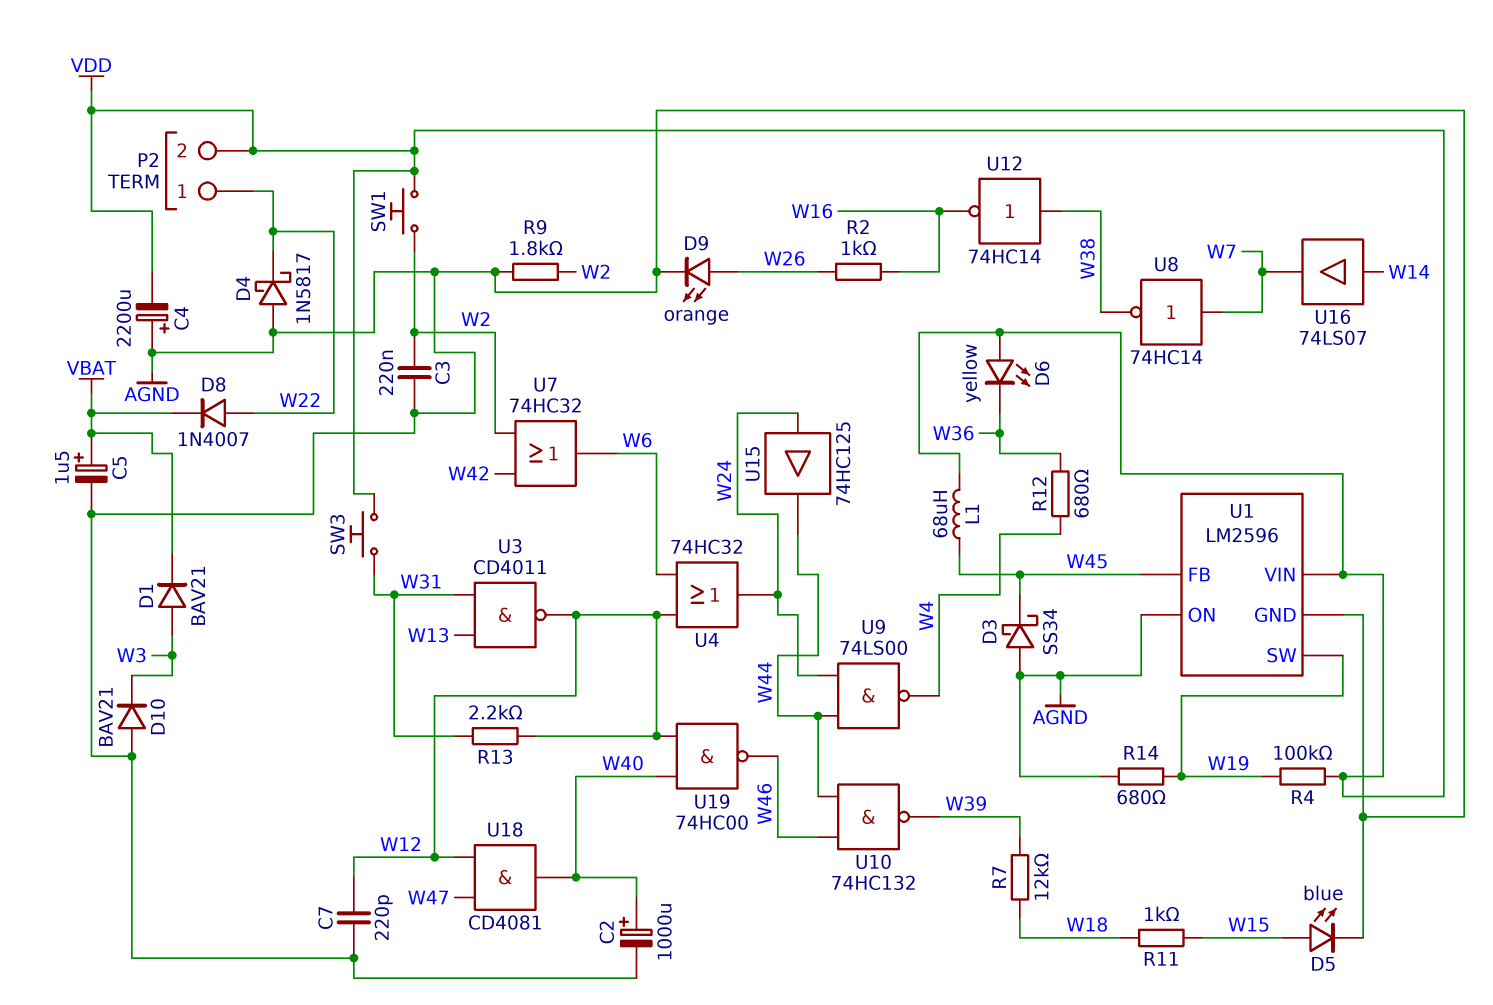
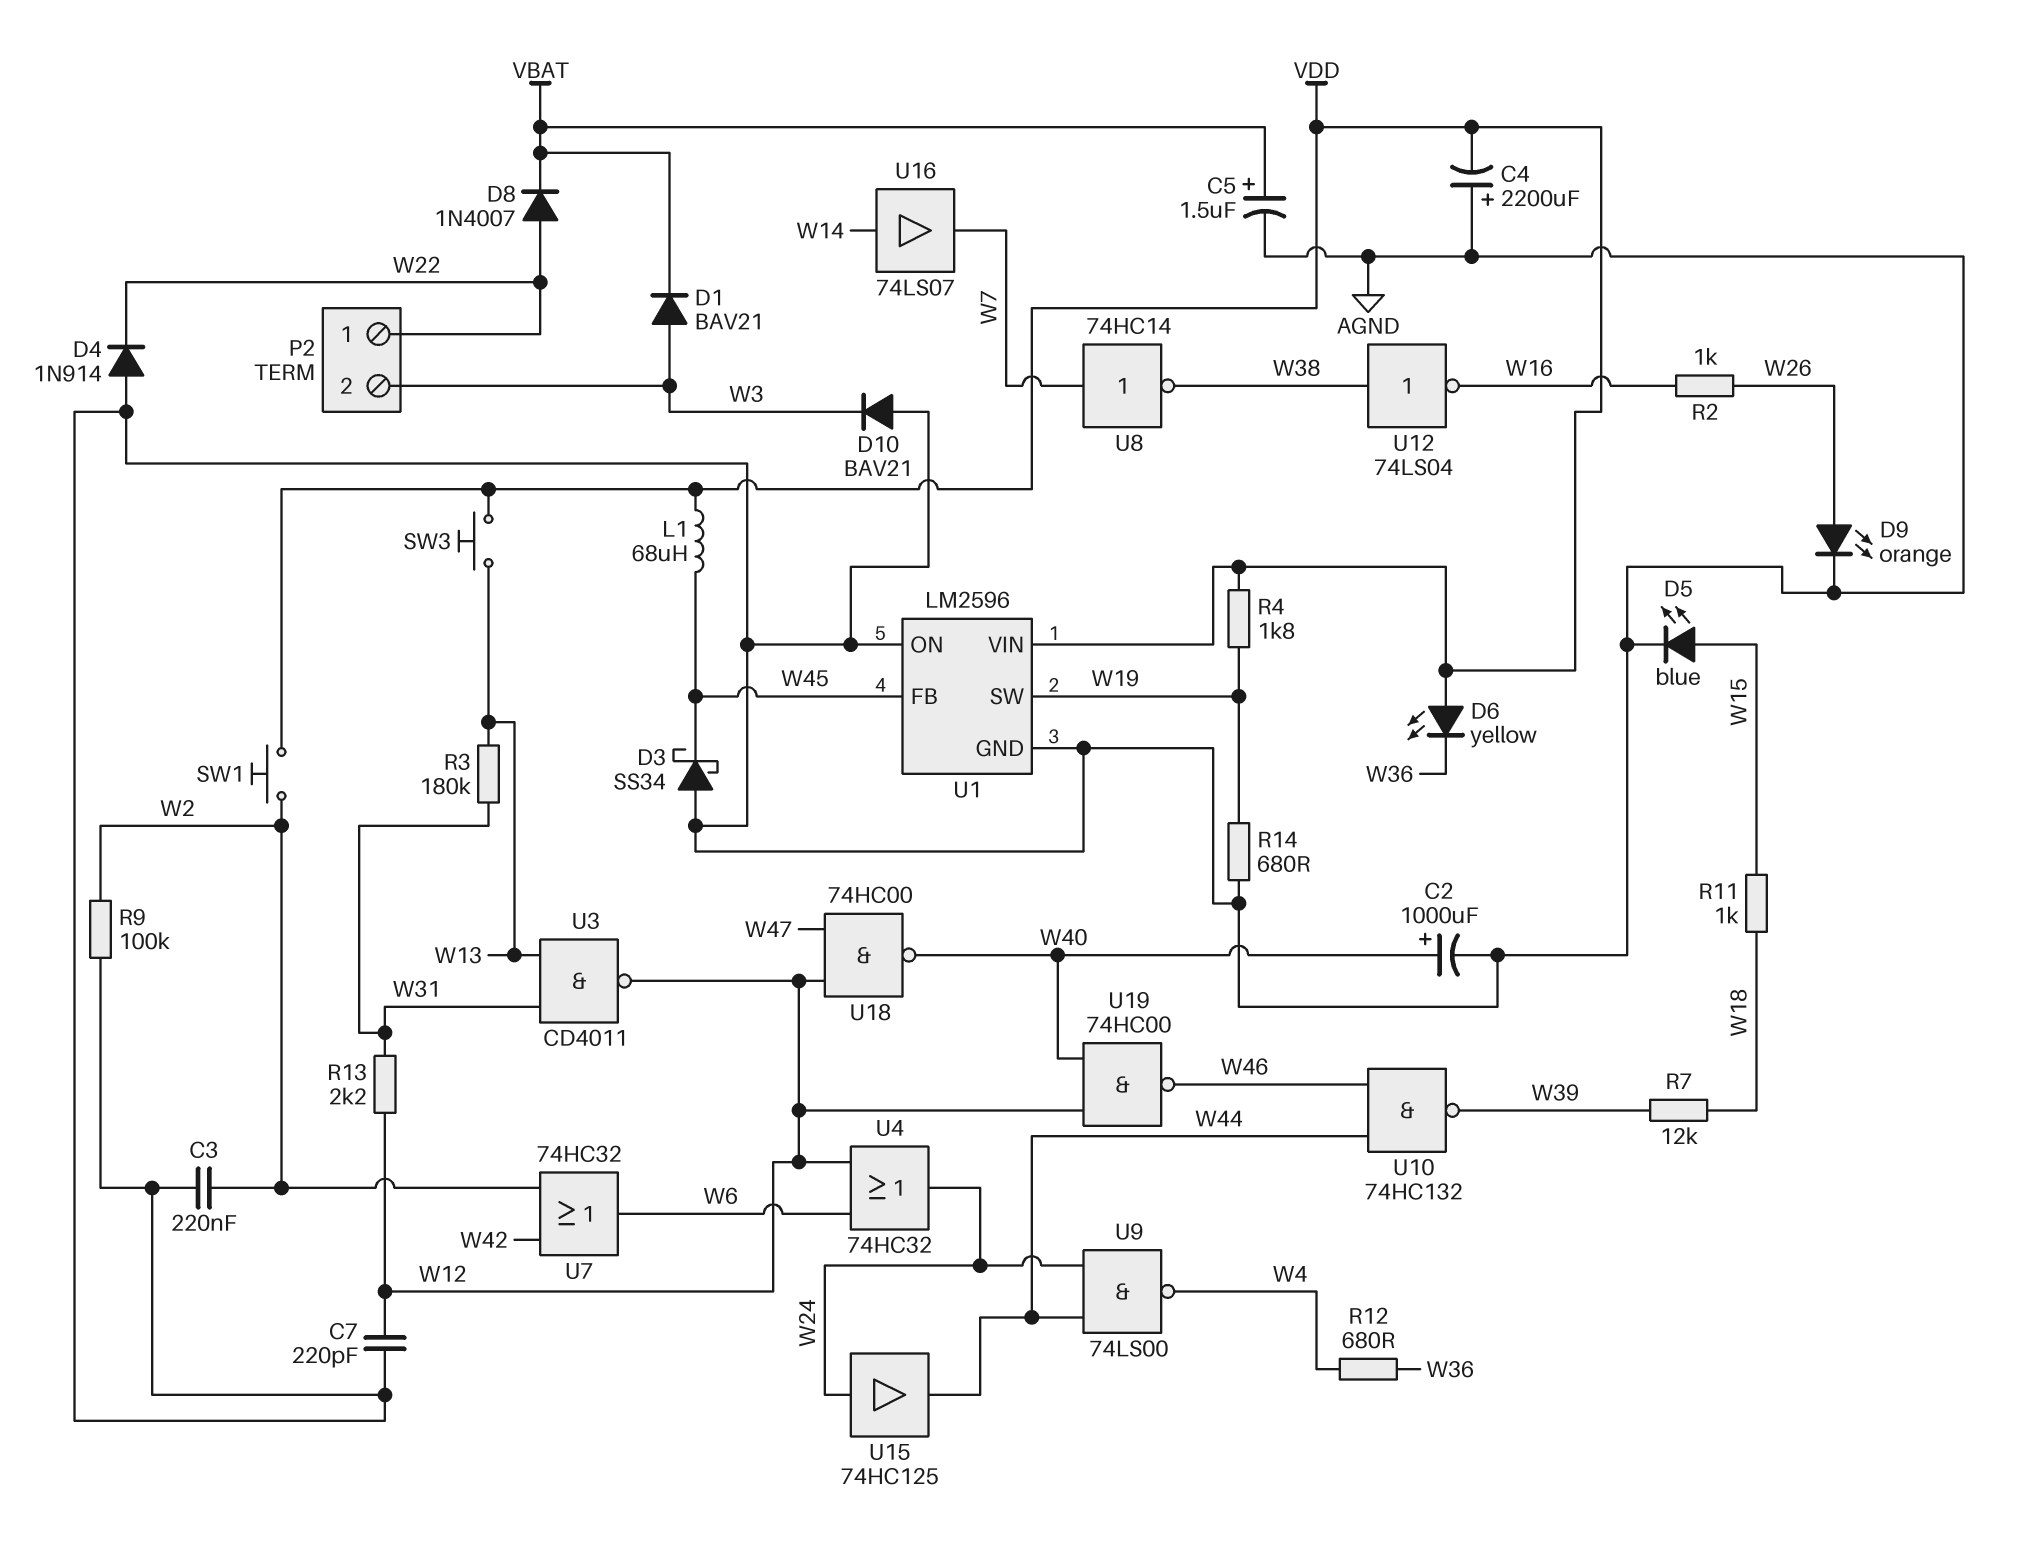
D4: schottky 1N5817 (A AGND, K W22) -> diode 1N914 (A AGND, K W22)
P2 pin 2: VDD -> W3
R3: none -> 180k (W13, W31)
R4: 100k (VDD, W19) -> 1.8k (VDD, W19)
R9: 1.8k (AGND, W2) -> 100k (AGND, W2)
SW3: button (VDD, W31) -> button (VDD, W13)
U12: NOT 74HC14 (in W38, out W16) -> NOT 74LS04 (in W38, out W16)
U18: AND CD4081 (in W12, in W47, out W40) -> NAND 74HC00 (in W12, in W47, out W40)

